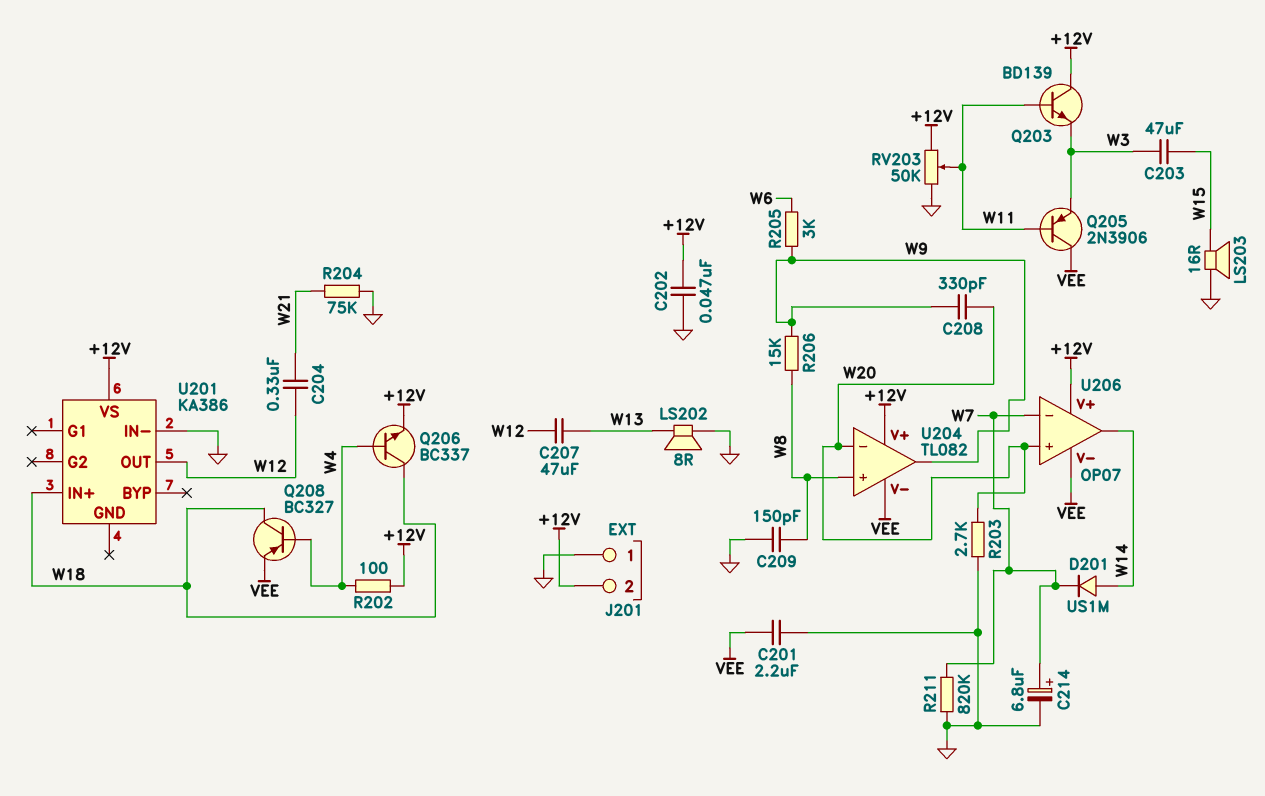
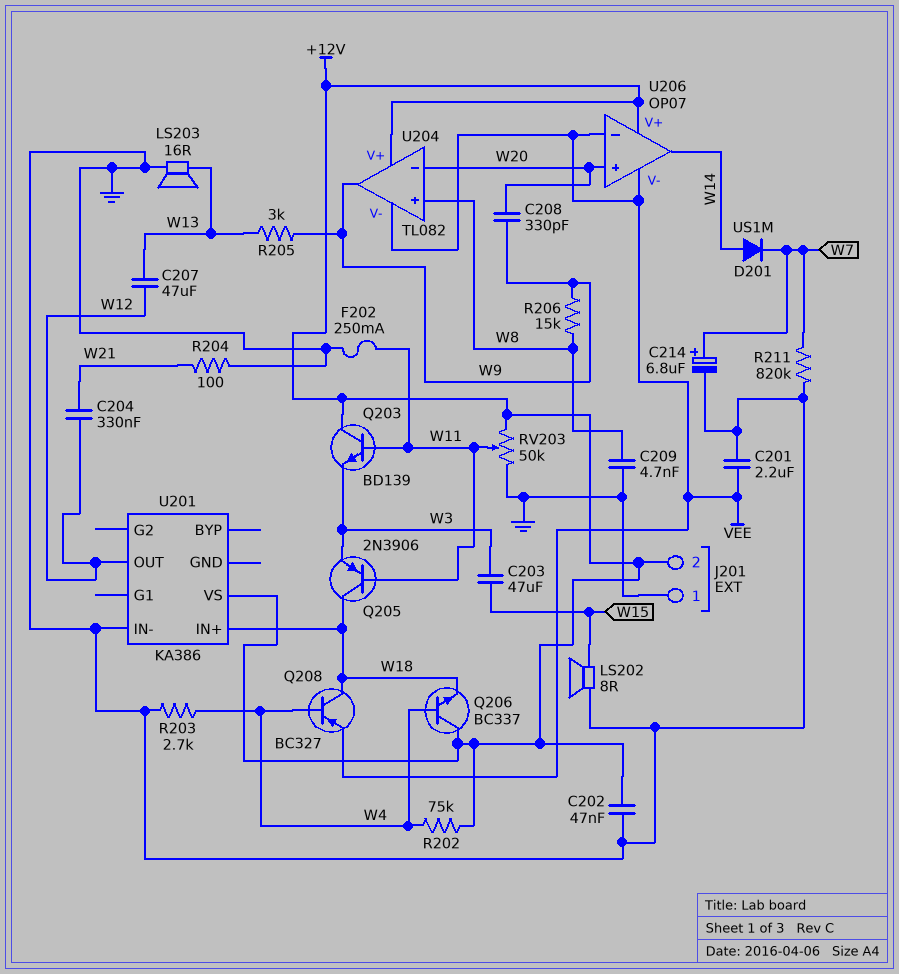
C209: 150pF (GND, W8) -> 4.7nF (GND, W8)
F202: none -> 250mA (GND, W11)
LS202: speaker 8R (GND, W13) -> speaker 8R (GND, W15)
LS203: speaker 16R (GND, W15) -> speaker 16R (GND, W13)
Q205: PNP 2N3906 (B W11, C VEE, E W3) -> PNP 2N3906 (B W11, C W18, E W3)
Q206: NPN BC337 (B W4, C W18, E +12V) -> NPN BC337 (B W4, C +12V, E W18)
R202: 100 (+12V, W4) -> 75k (+12V, W4)
R203: 2.7k (GND, W20) -> 2.7k (GND, W4)
R204: 75k (GND, W21) -> 100 (GND, W21)
R205: 3k (W6, W9) -> 3k (W9, W13)
U206 pin in-: W7 -> VEE

